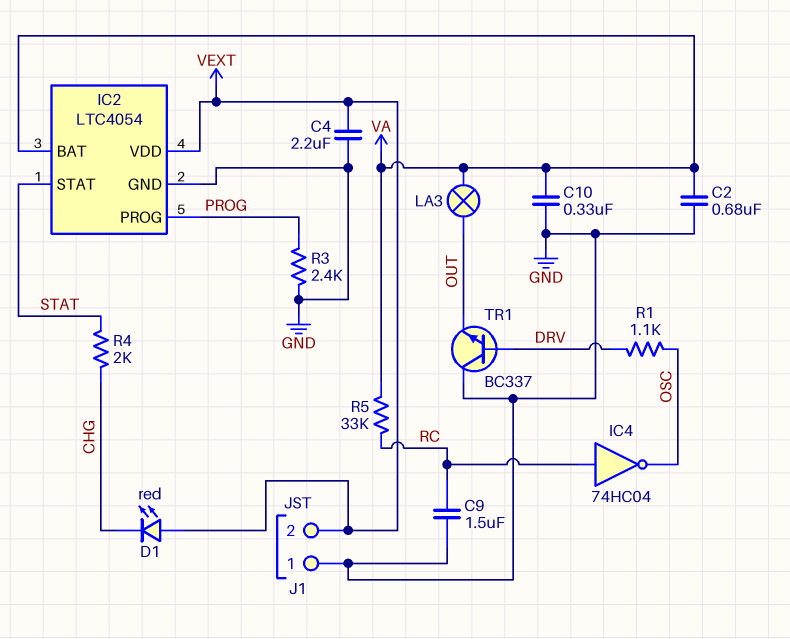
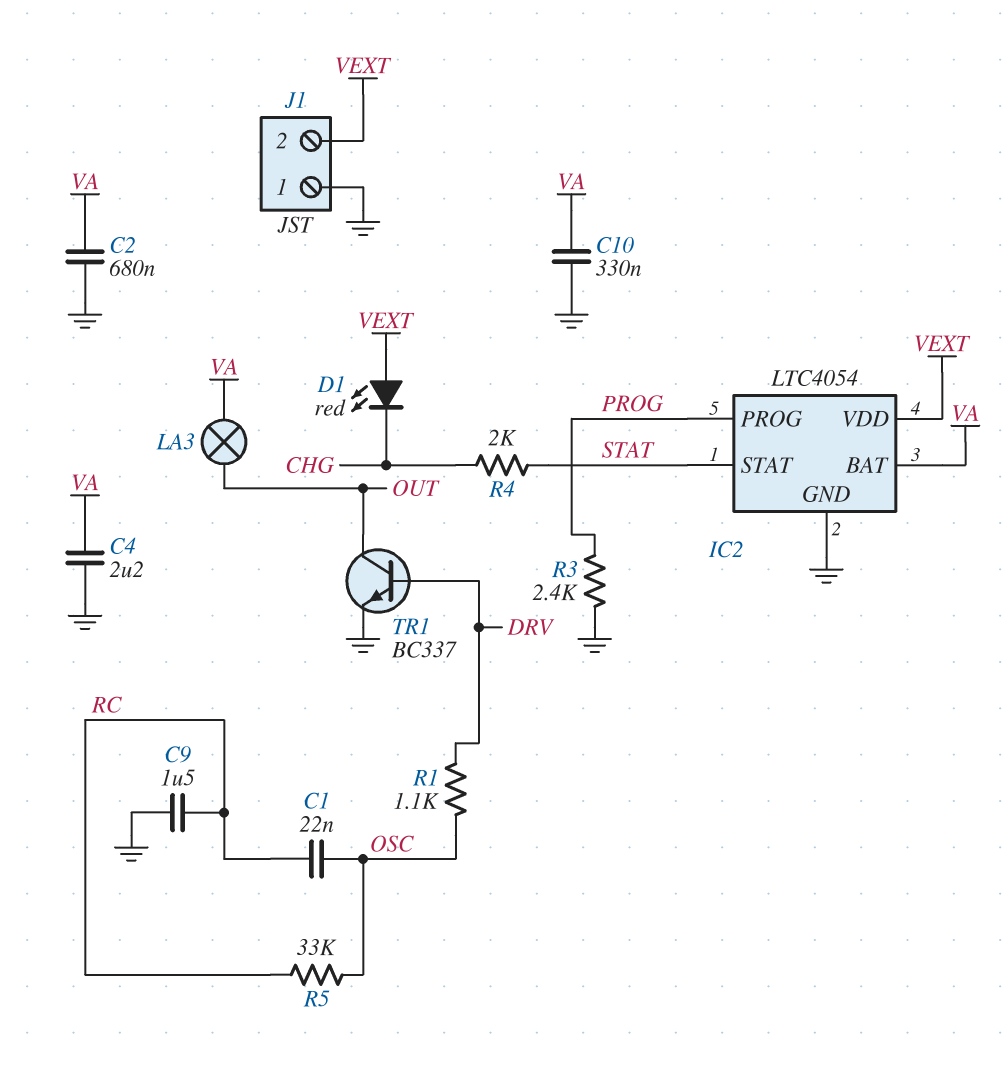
C1: none -> 22nF (OSC, RC)
C4: 2.2uF (GND, VEXT) -> 2.2uF (GND, VA)
IC4: NOT 74HC04 (in RC, out OSC) -> none
R5: 33k (RC, VA) -> 33k (OSC, RC)
TR1: NPN BC337 (B DRV, C GND, E OUT) -> NPN BC337 (B DRV, C OUT, E GND)

